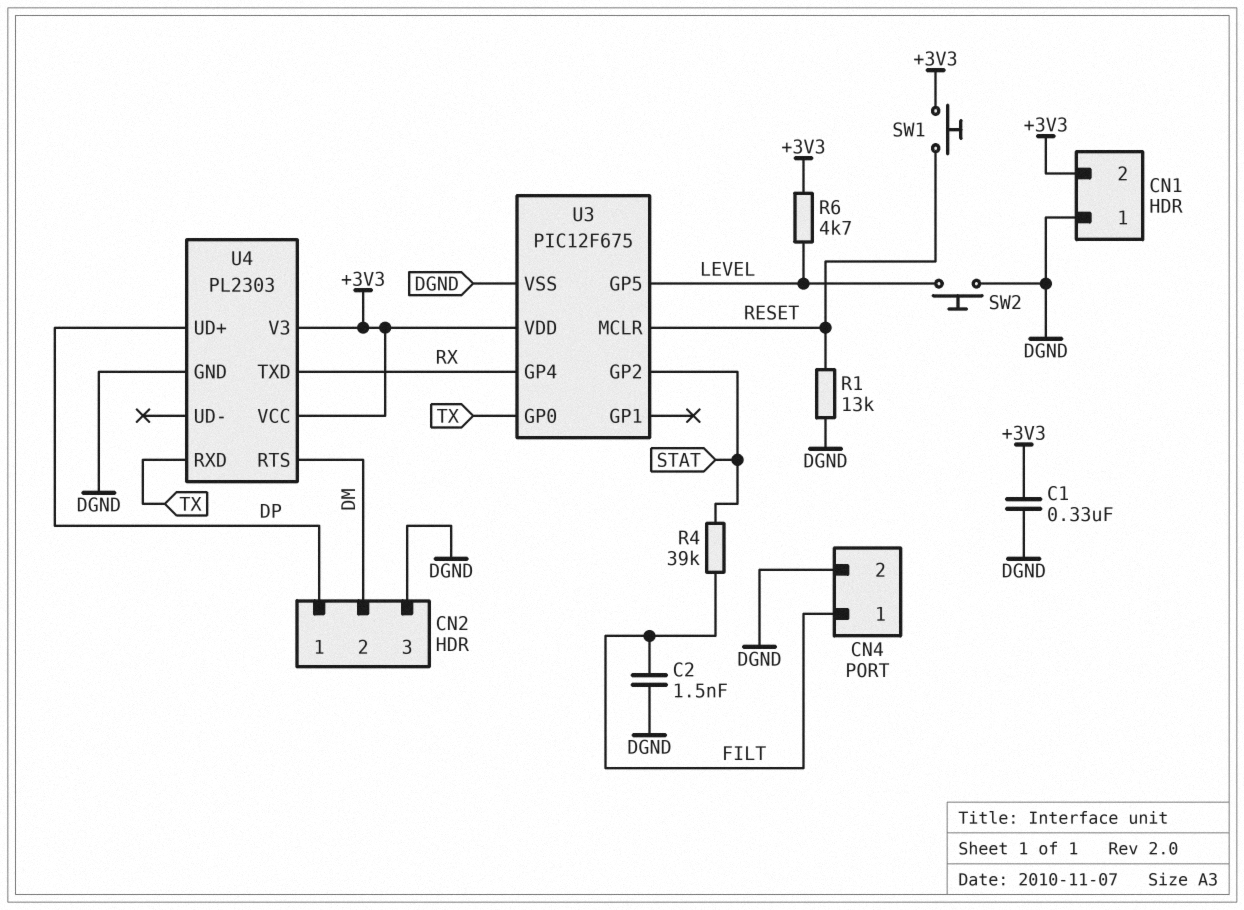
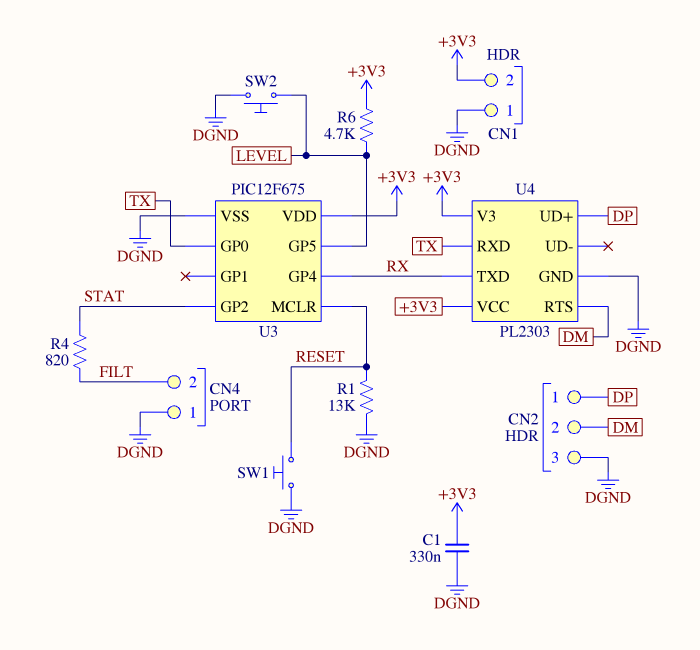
C2: 1.5nF (DGND, FILT) -> none
CN4 pin 1: FILT -> DGND
CN4 pin 2: DGND -> FILT
R4: 39k (FILT, STAT) -> 820 (FILT, STAT)
SW1: button (+3V3, RESET) -> button (DGND, RESET)

